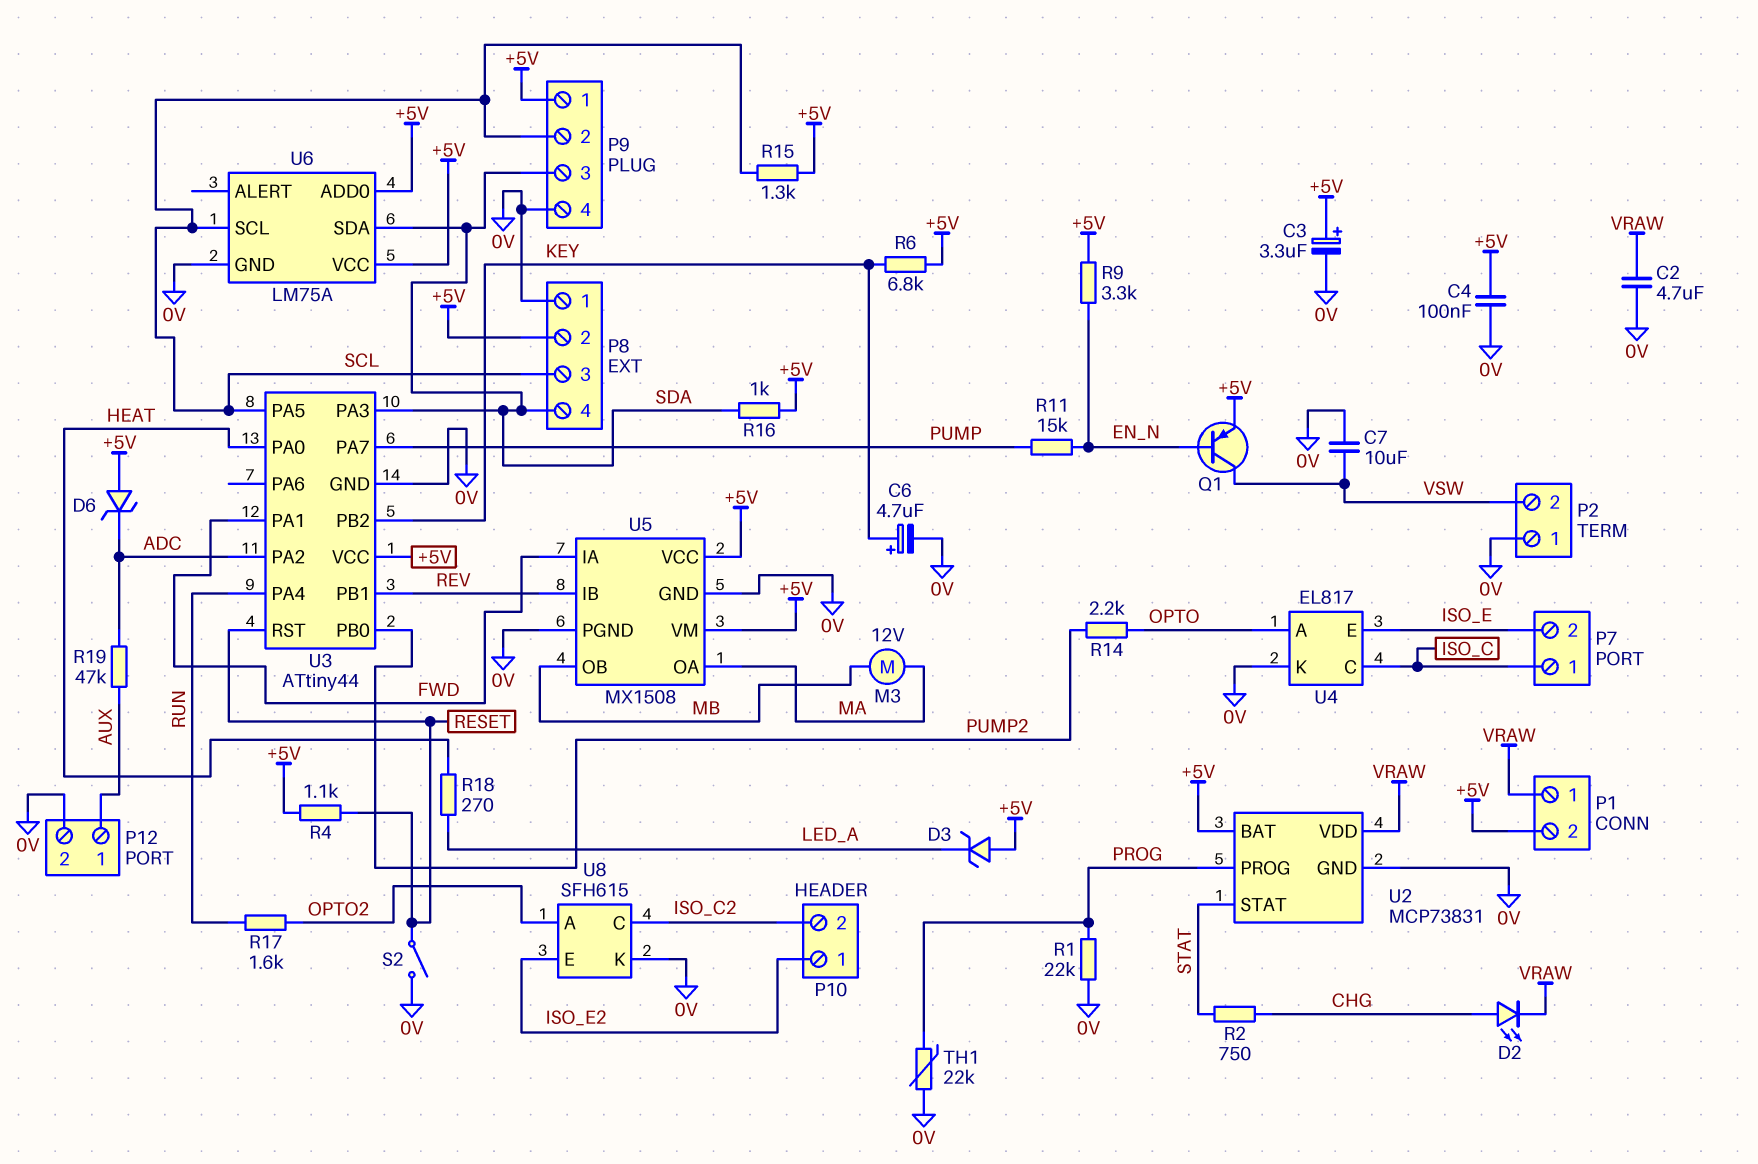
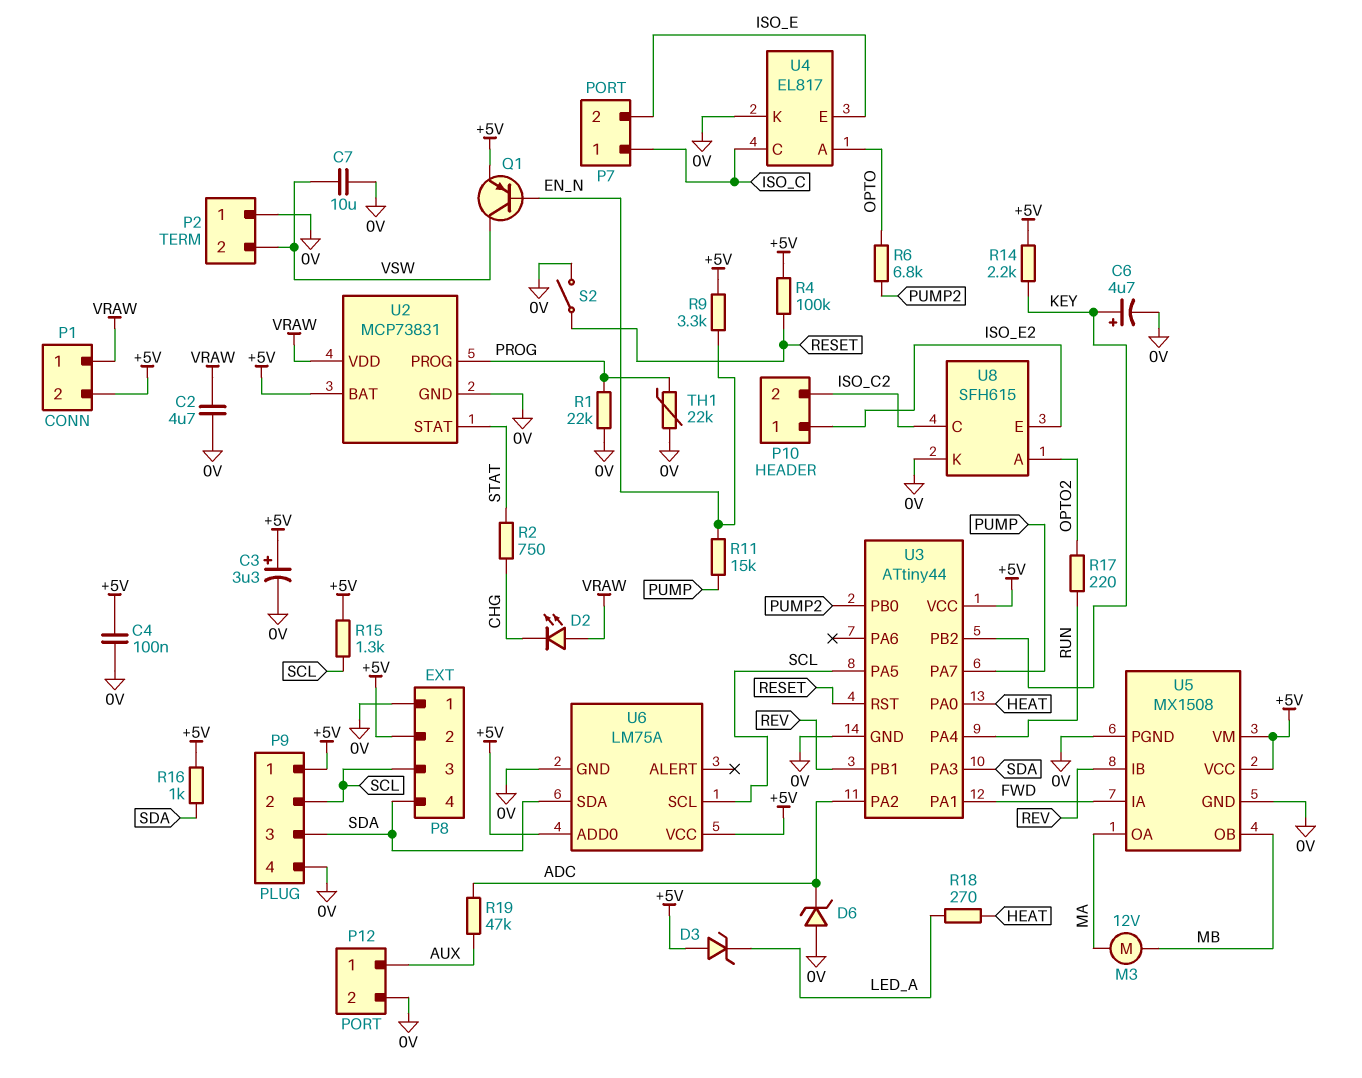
D2: LED (A CHG, K VRAW) -> LED (A VRAW, K CHG)
D6: zener (A +5V, K ADC) -> zener (A 0V, K ADC)
R4: 1.1k (+5V, RESET) -> 100k (+5V, RESET)
R6: 6.8k (+5V, KEY) -> 6.8k (OPTO, PUMP2)
R14: 2.2k (OPTO, PUMP2) -> 2.2k (+5V, KEY)
R17: 1.6k (OPTO2, RUN) -> 220 (OPTO2, RUN)

